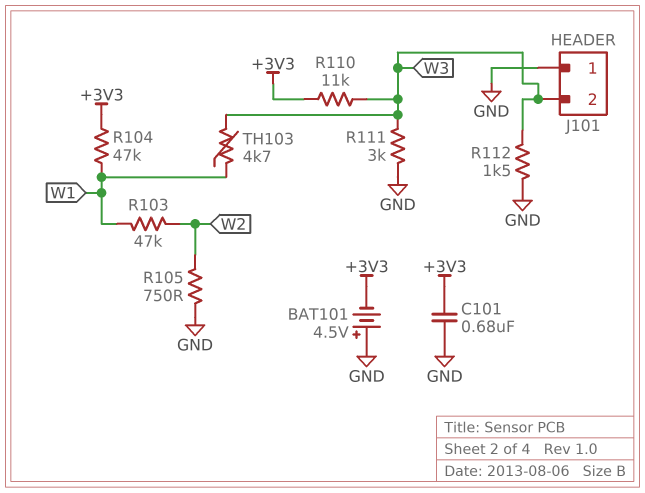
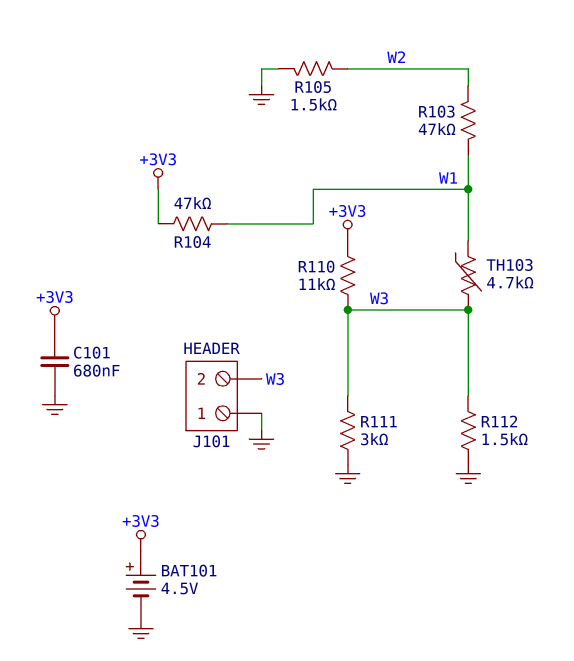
BAT101: 4.5V (plus GND, minus +3V3) -> 4.5V (plus +3V3, minus GND)
R105: 750 (GND, W2) -> 1.5k (GND, W2)

